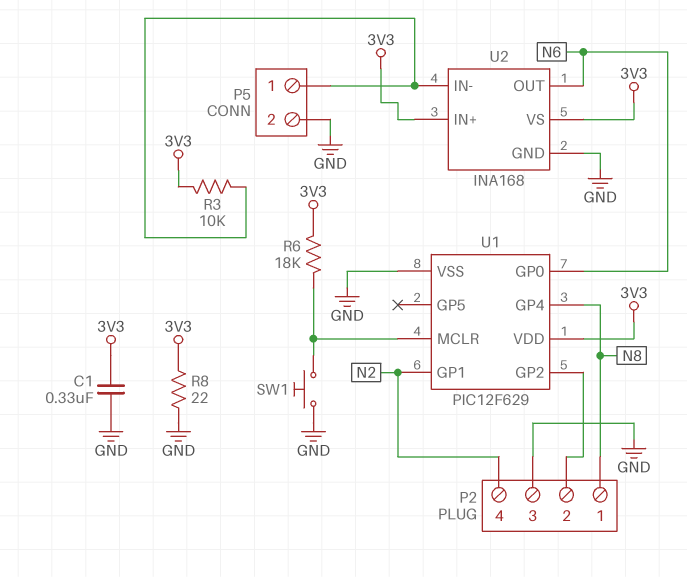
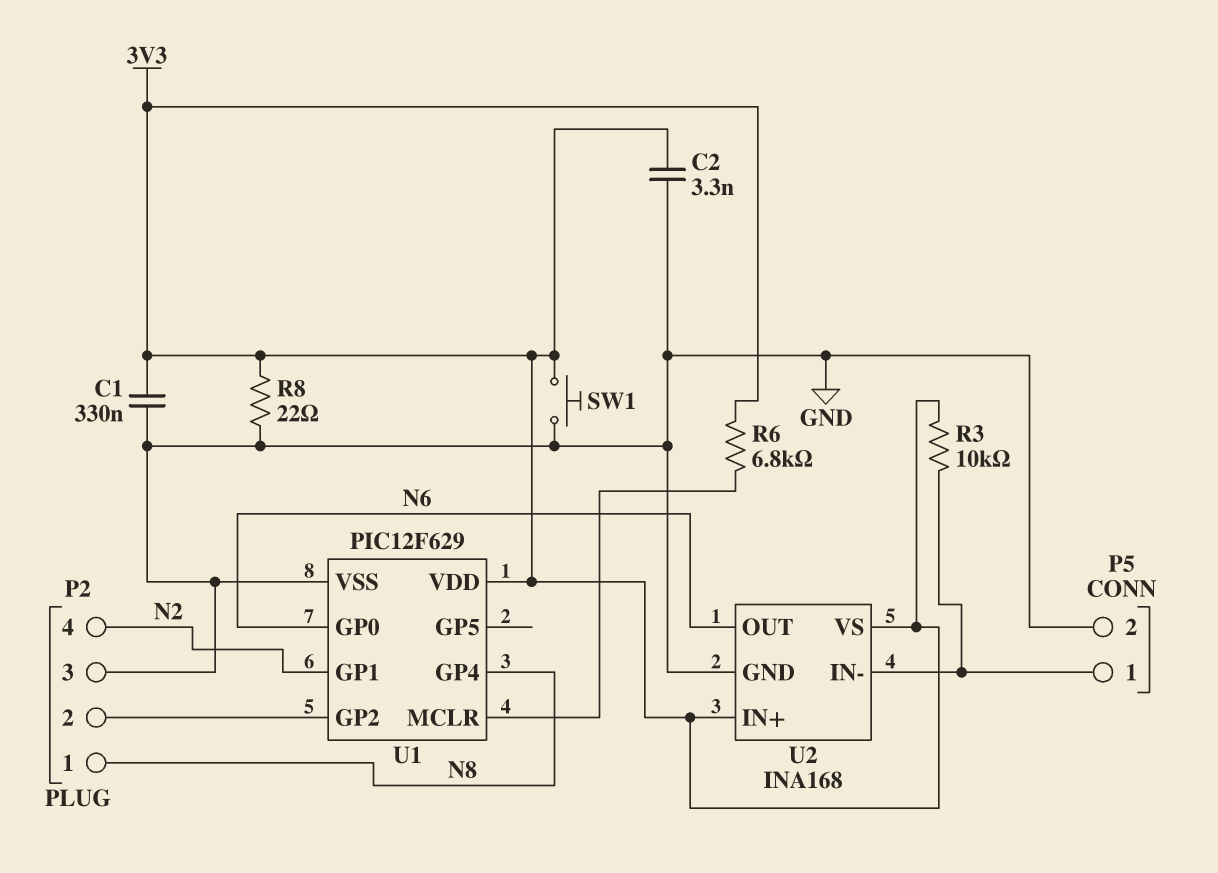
C2: none -> 3.3nF (3V3, GND)
R6: 18k (3V3, U1/MCLR) -> 6.8k (3V3, U1/MCLR)
SW1: button (GND, U1/MCLR) -> button (3V3, GND)

